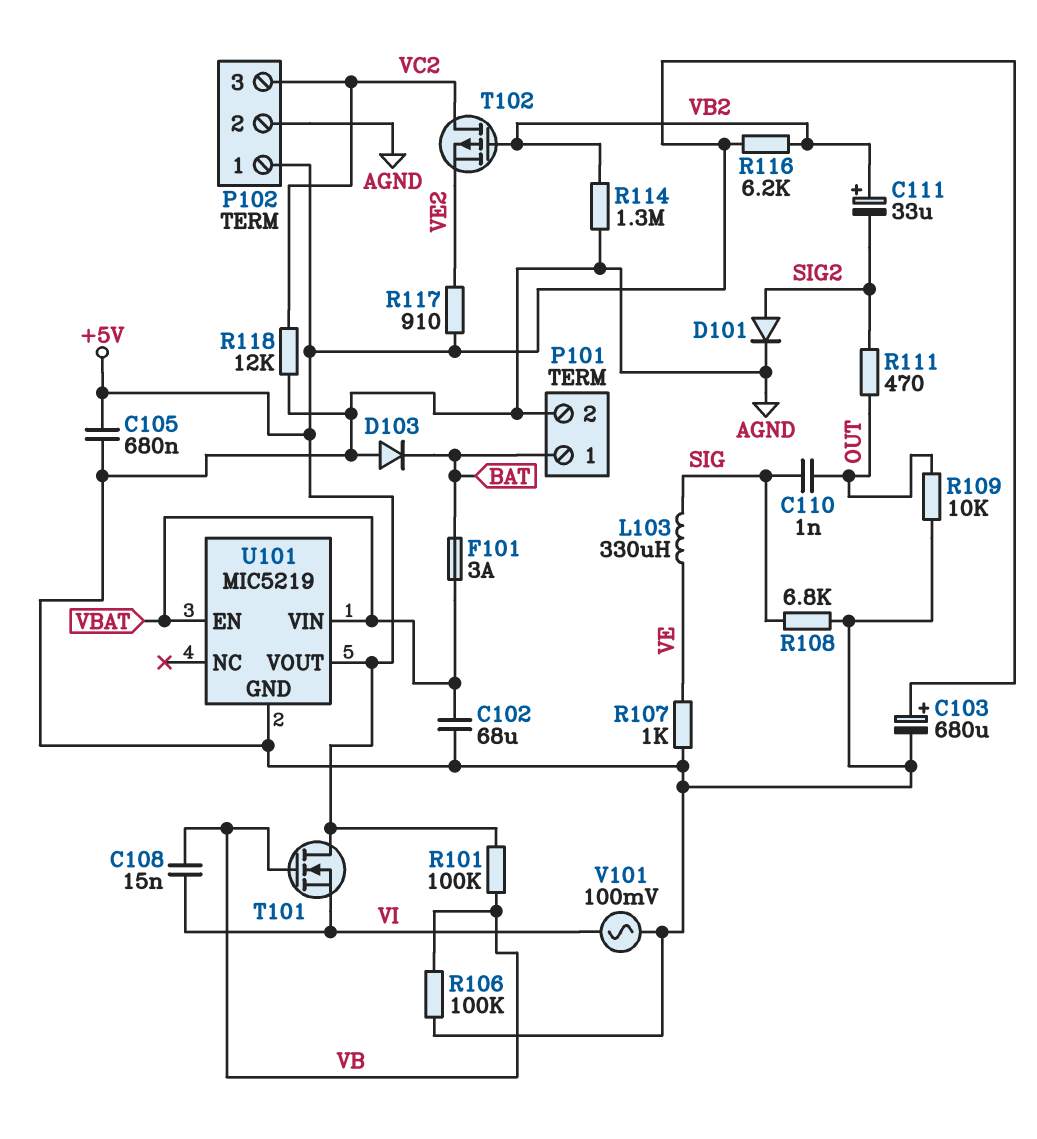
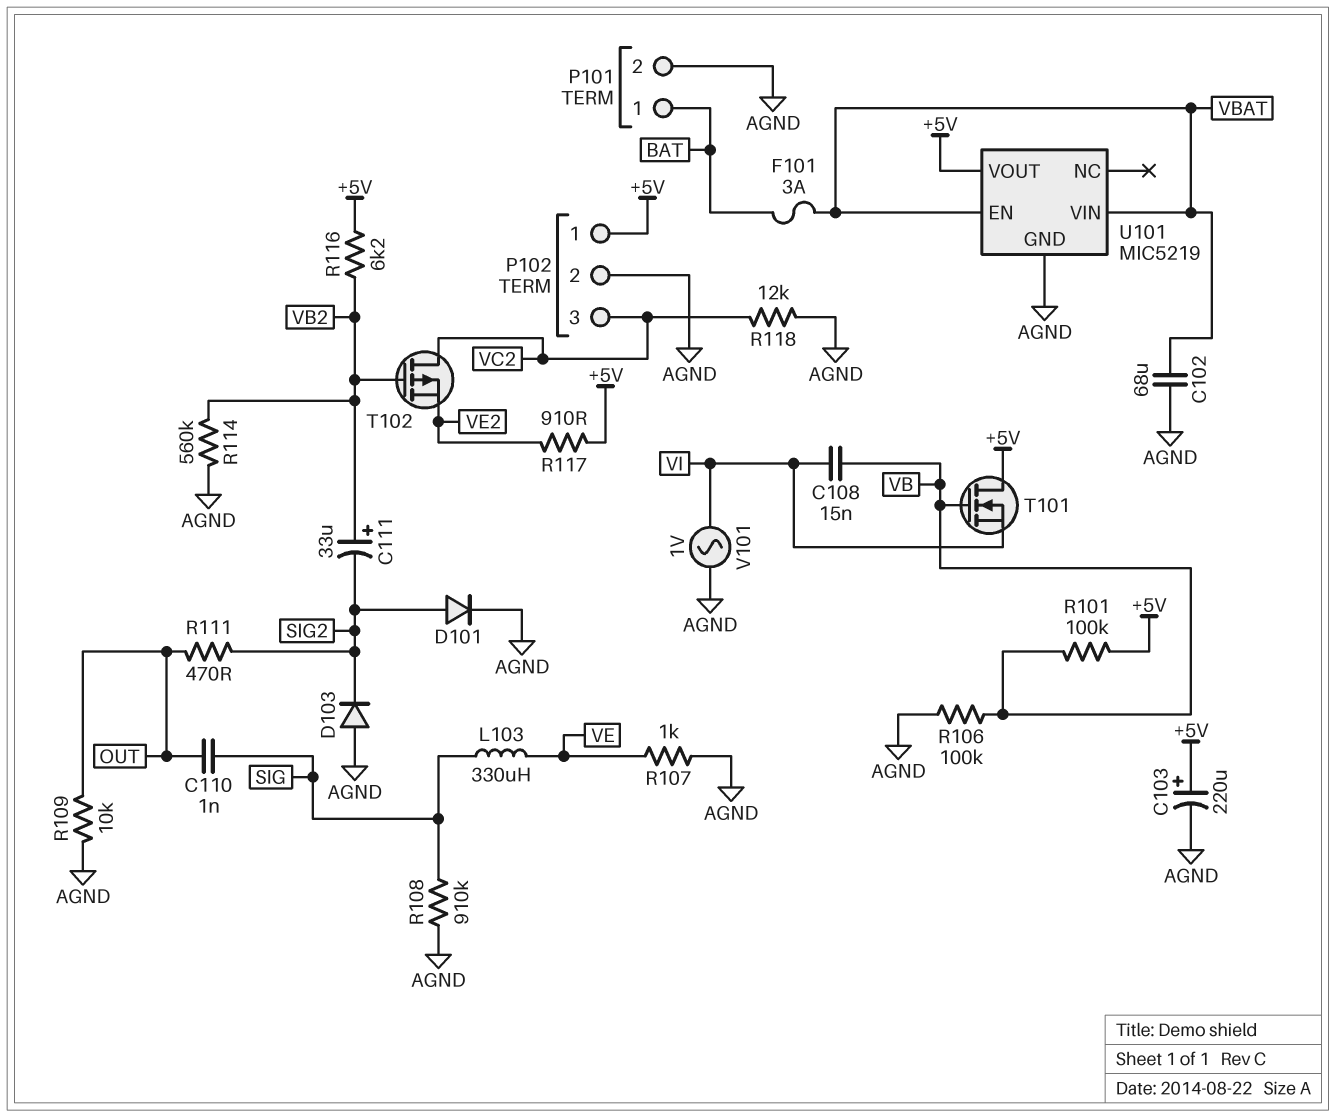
C103: 680uF (plus +5V, minus AGND) -> 220uF (plus +5V, minus AGND)
C105: 680nF (+5V, AGND) -> none
D103: diode (A AGND, K BAT) -> diode (A AGND, K SIG2)
R108: 6.8k (AGND, SIG) -> 910k (AGND, SIG)
R114: 1.3M (AGND, VB2) -> 560k (AGND, VB2)
V101: AC 100mV (AGND, VI) -> AC 1V (AGND, VI)

